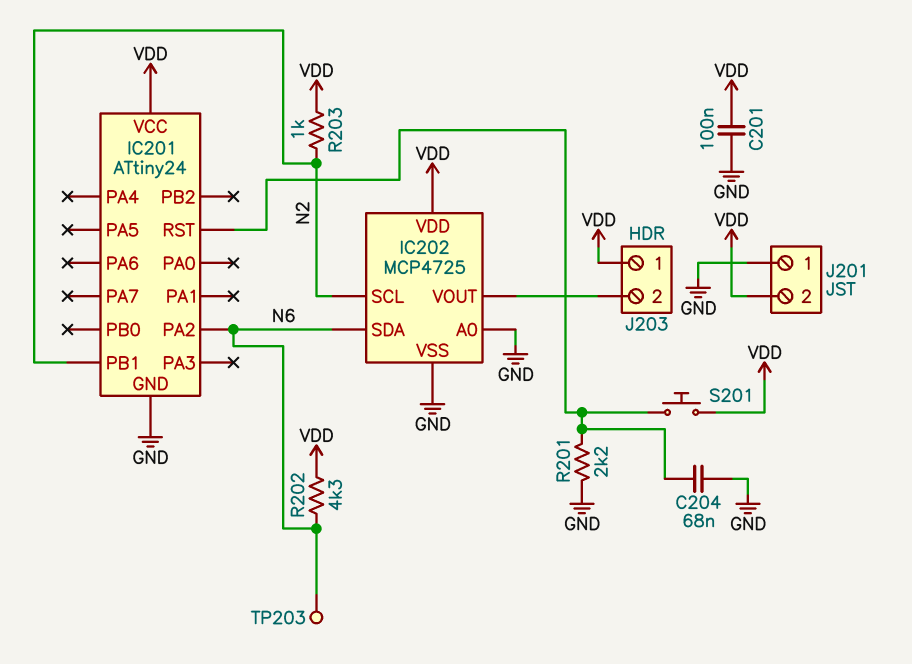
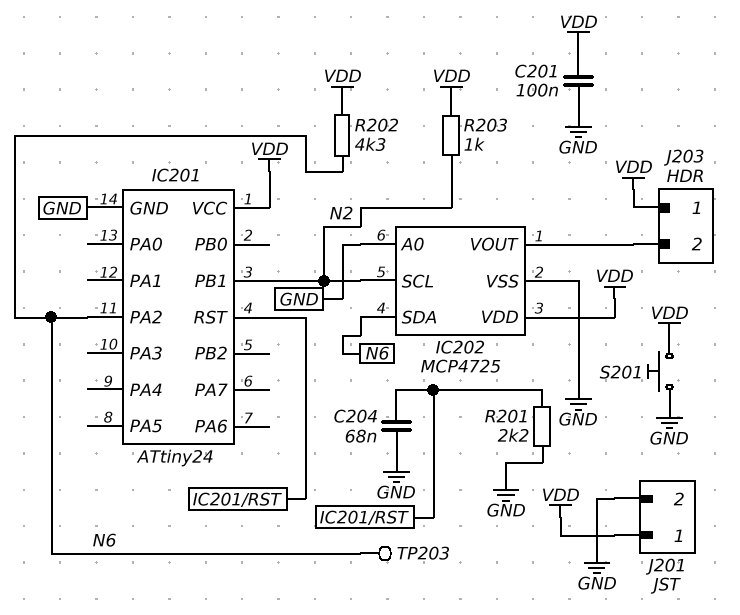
J201 pin 1: GND -> VDD
J201 pin 2: VDD -> GND
S201: button (IC201/RST, VDD) -> button (GND, VDD)

